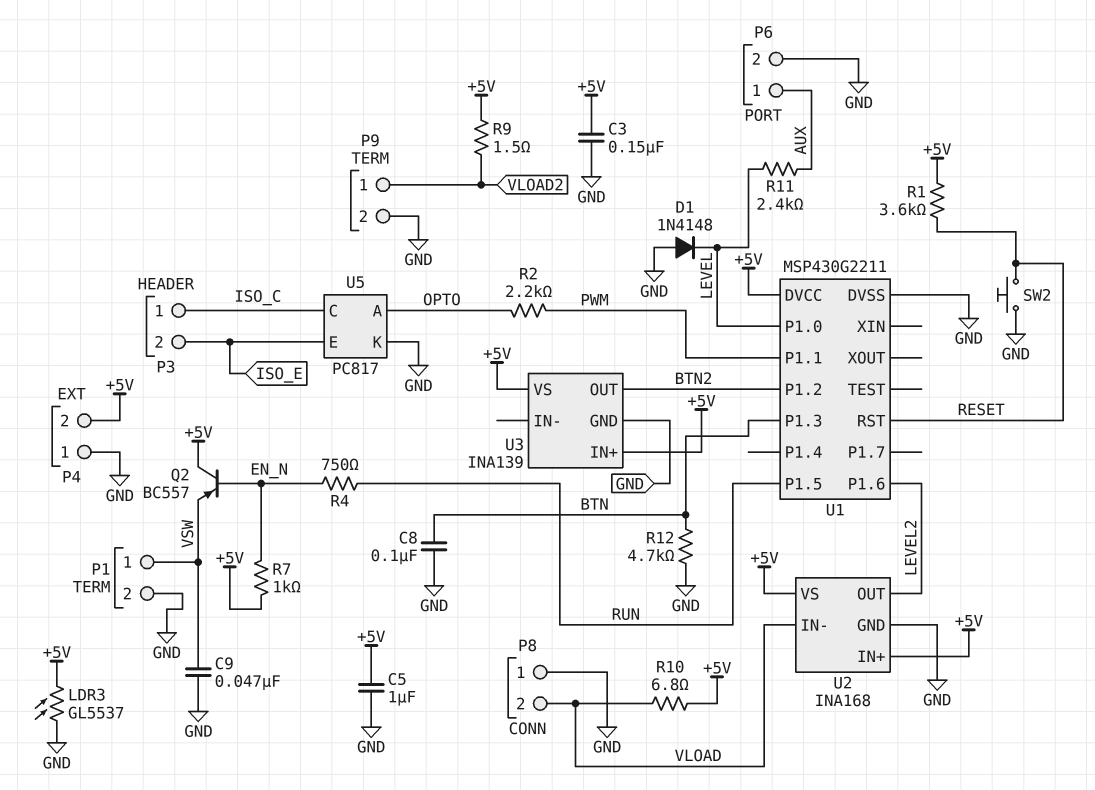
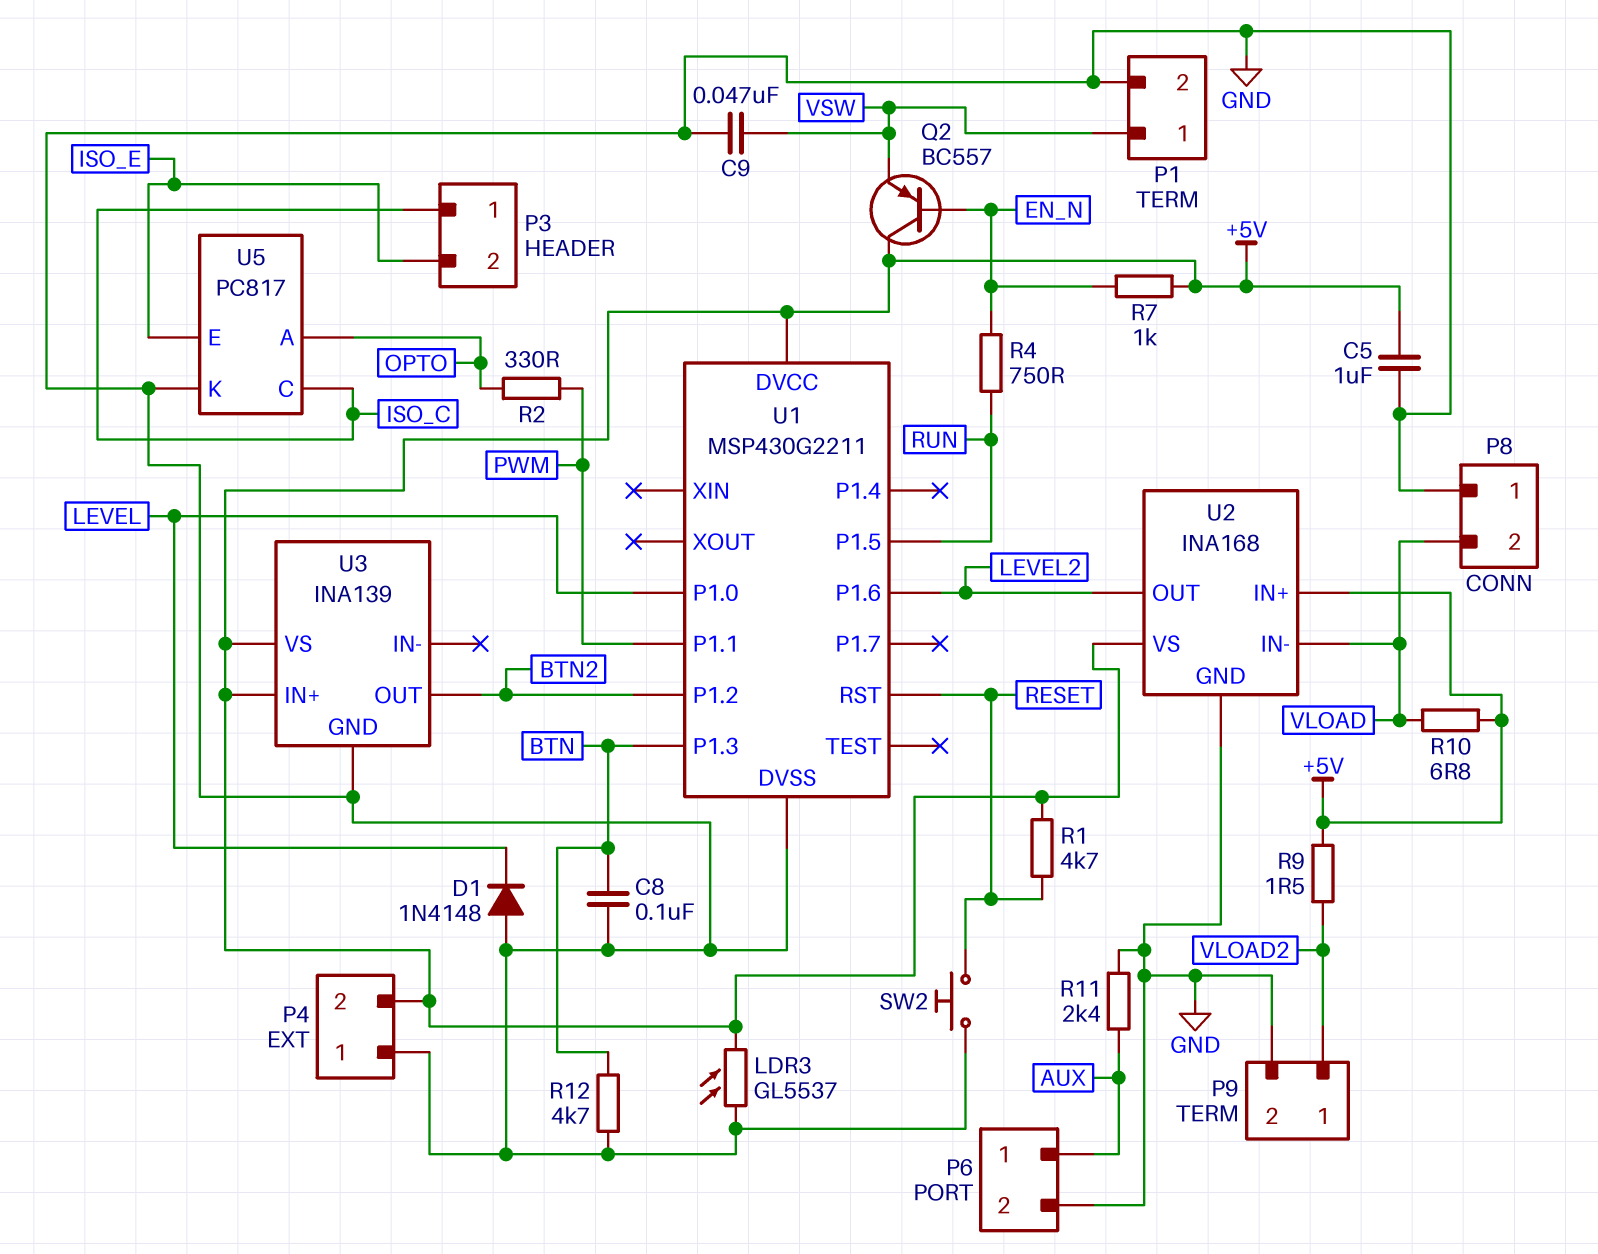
C3: 150nF (+5V, GND) -> none
R1: 3.6k (+5V, RESET) -> 4.7k (+5V, RESET)
R2: 2.2k (OPTO, PWM) -> 330 (OPTO, PWM)
R11: 2.4k (AUX, LEVEL) -> 2.4k (AUX, GND)

